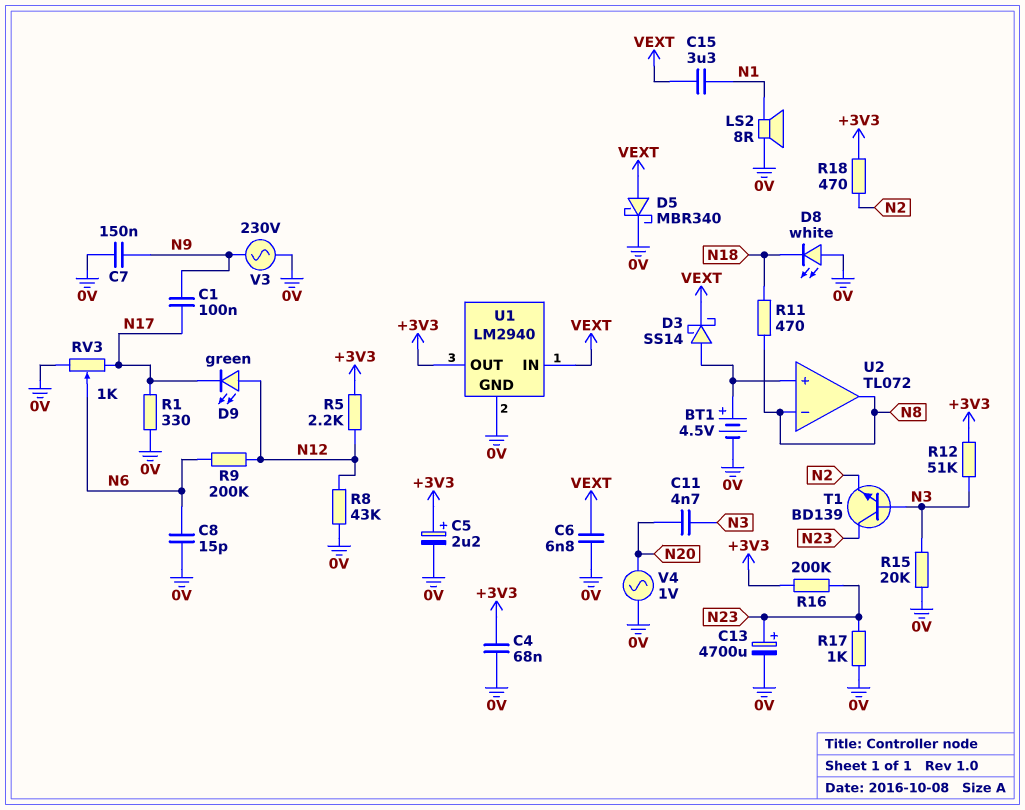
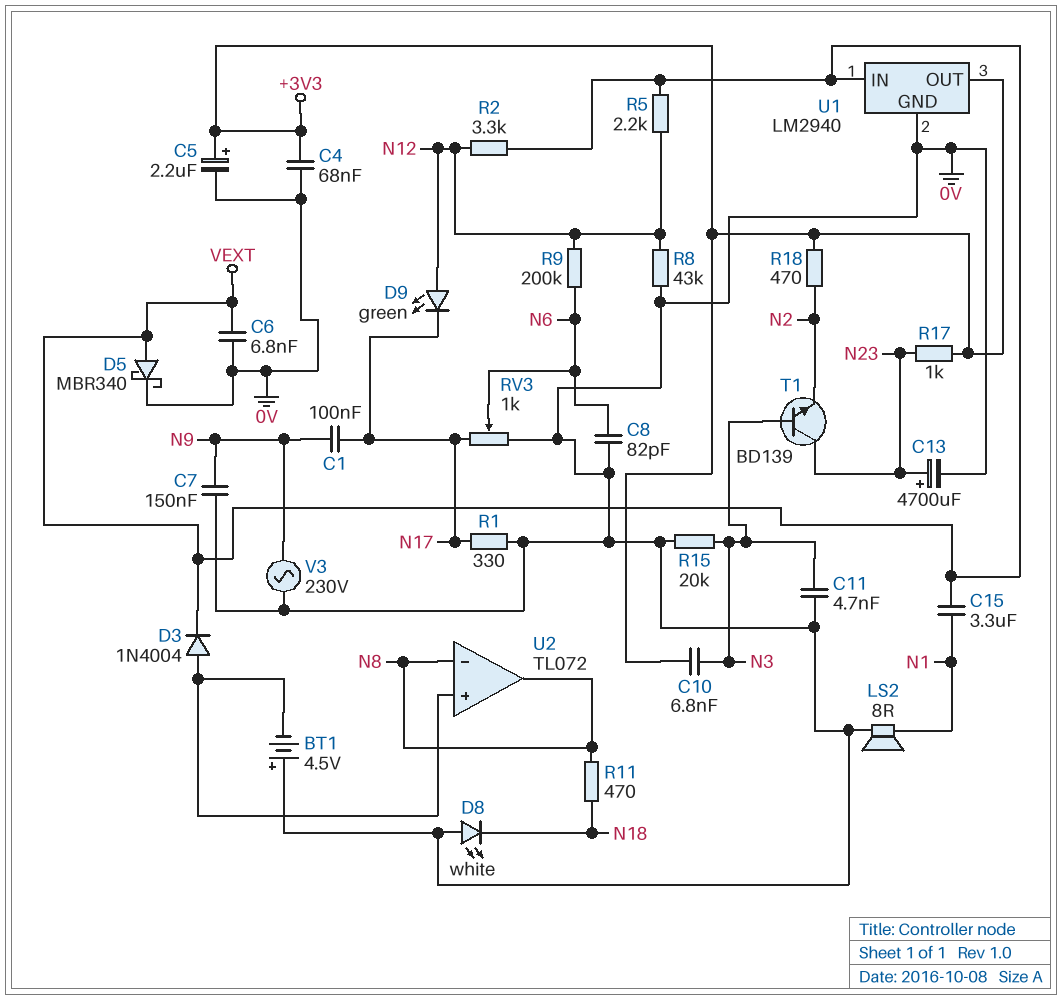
BT1: 4.5V (plus U2/in+, minus 0V) -> 4.5V (plus 0V, minus U2/in+)
C8: 15pF (0V, N6) -> 82pF (0V, N6)
C10: none -> 6.8nF (+3V3, N3)
C11: 4.7nF (N3, N20) -> 4.7nF (0V, N3)
D3: schottky SS14 (A U2/in+, K VEXT) -> diode 1N4004 (A U2/in+, K VEXT)
R2: none -> 3.3k (N12, VEXT)
R5: 2.2k (+3V3, N12) -> 2.2k (N12, VEXT)
R12: 51k (+3V3, N3) -> none
R16: 200k (+3V3, N23) -> none
R17: 1k (0V, N23) -> 1k (+3V3, N23)
V4: AC 1V (0V, N20) -> none

